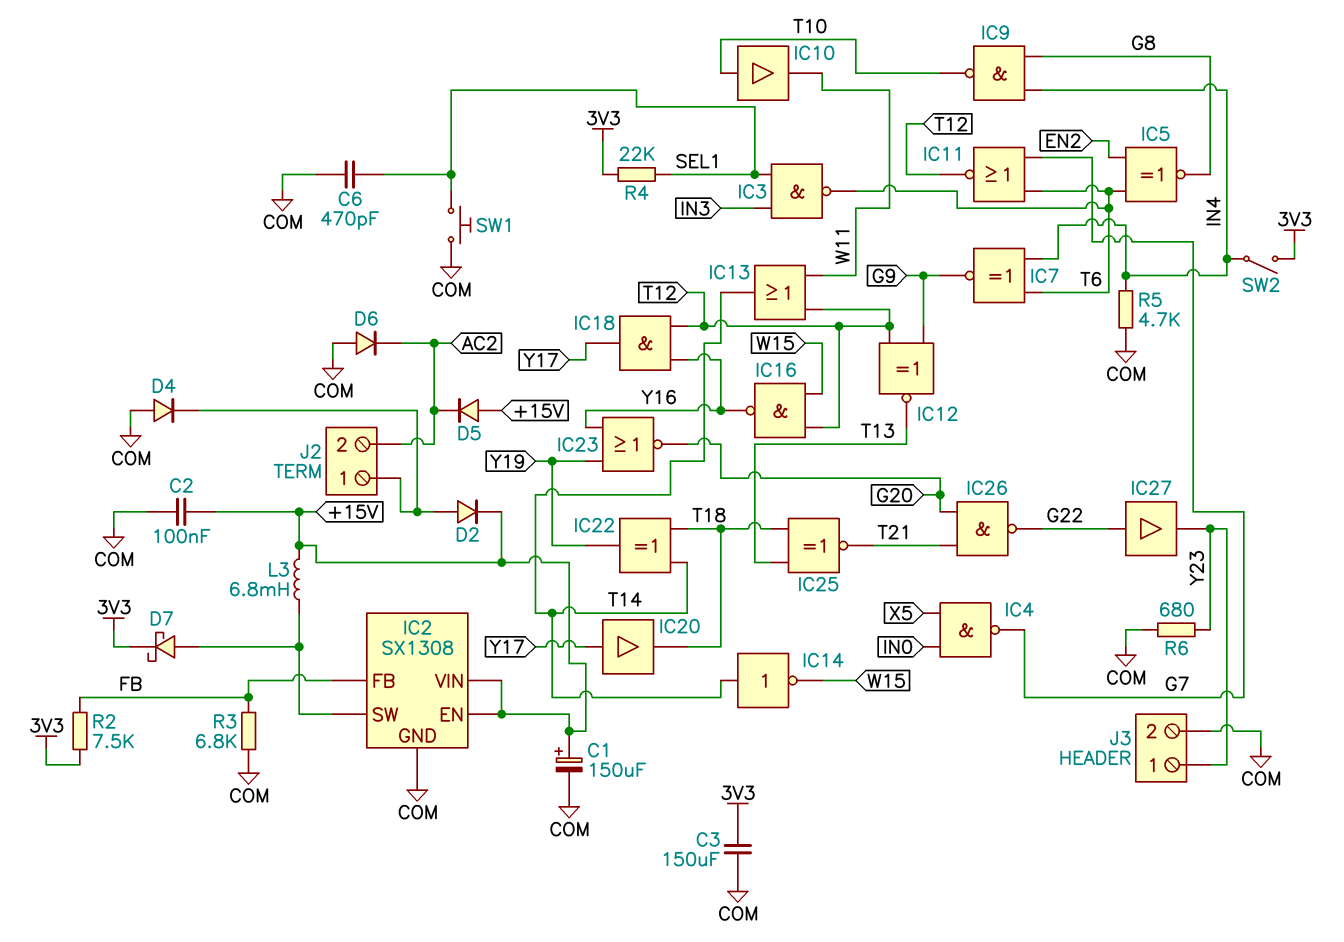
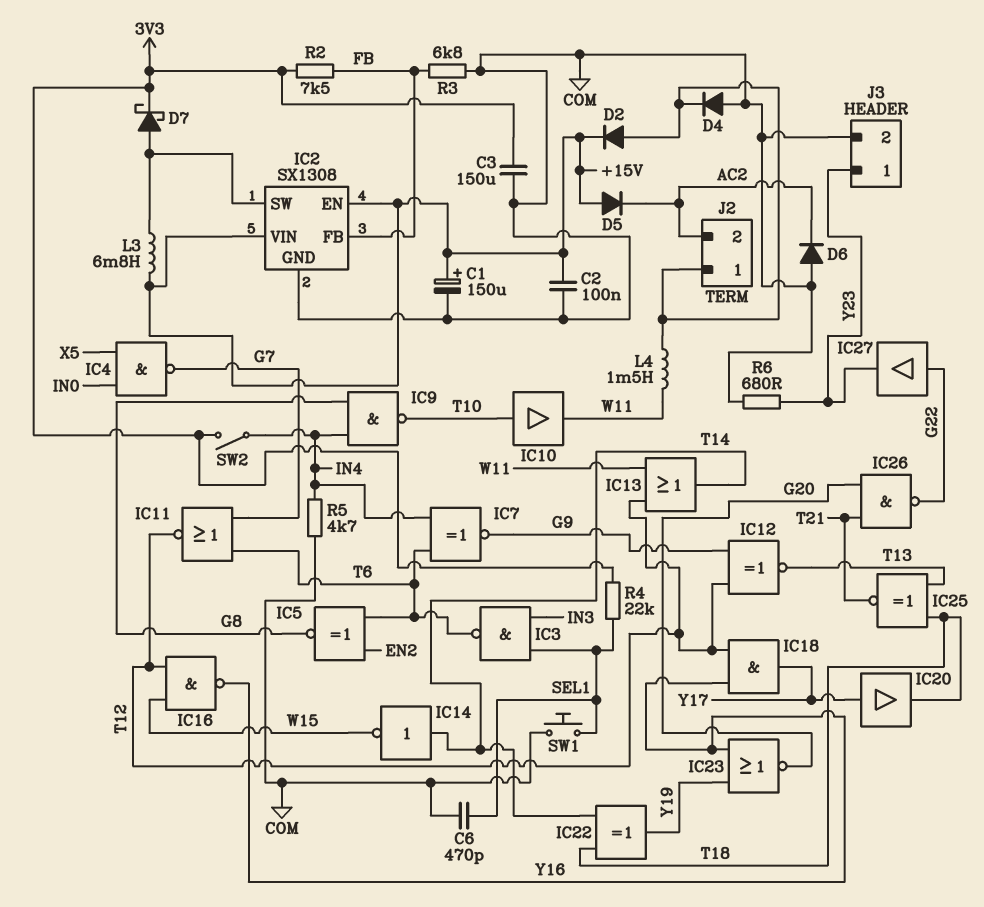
L4: none -> 1.5mH (J2/1, W11)

